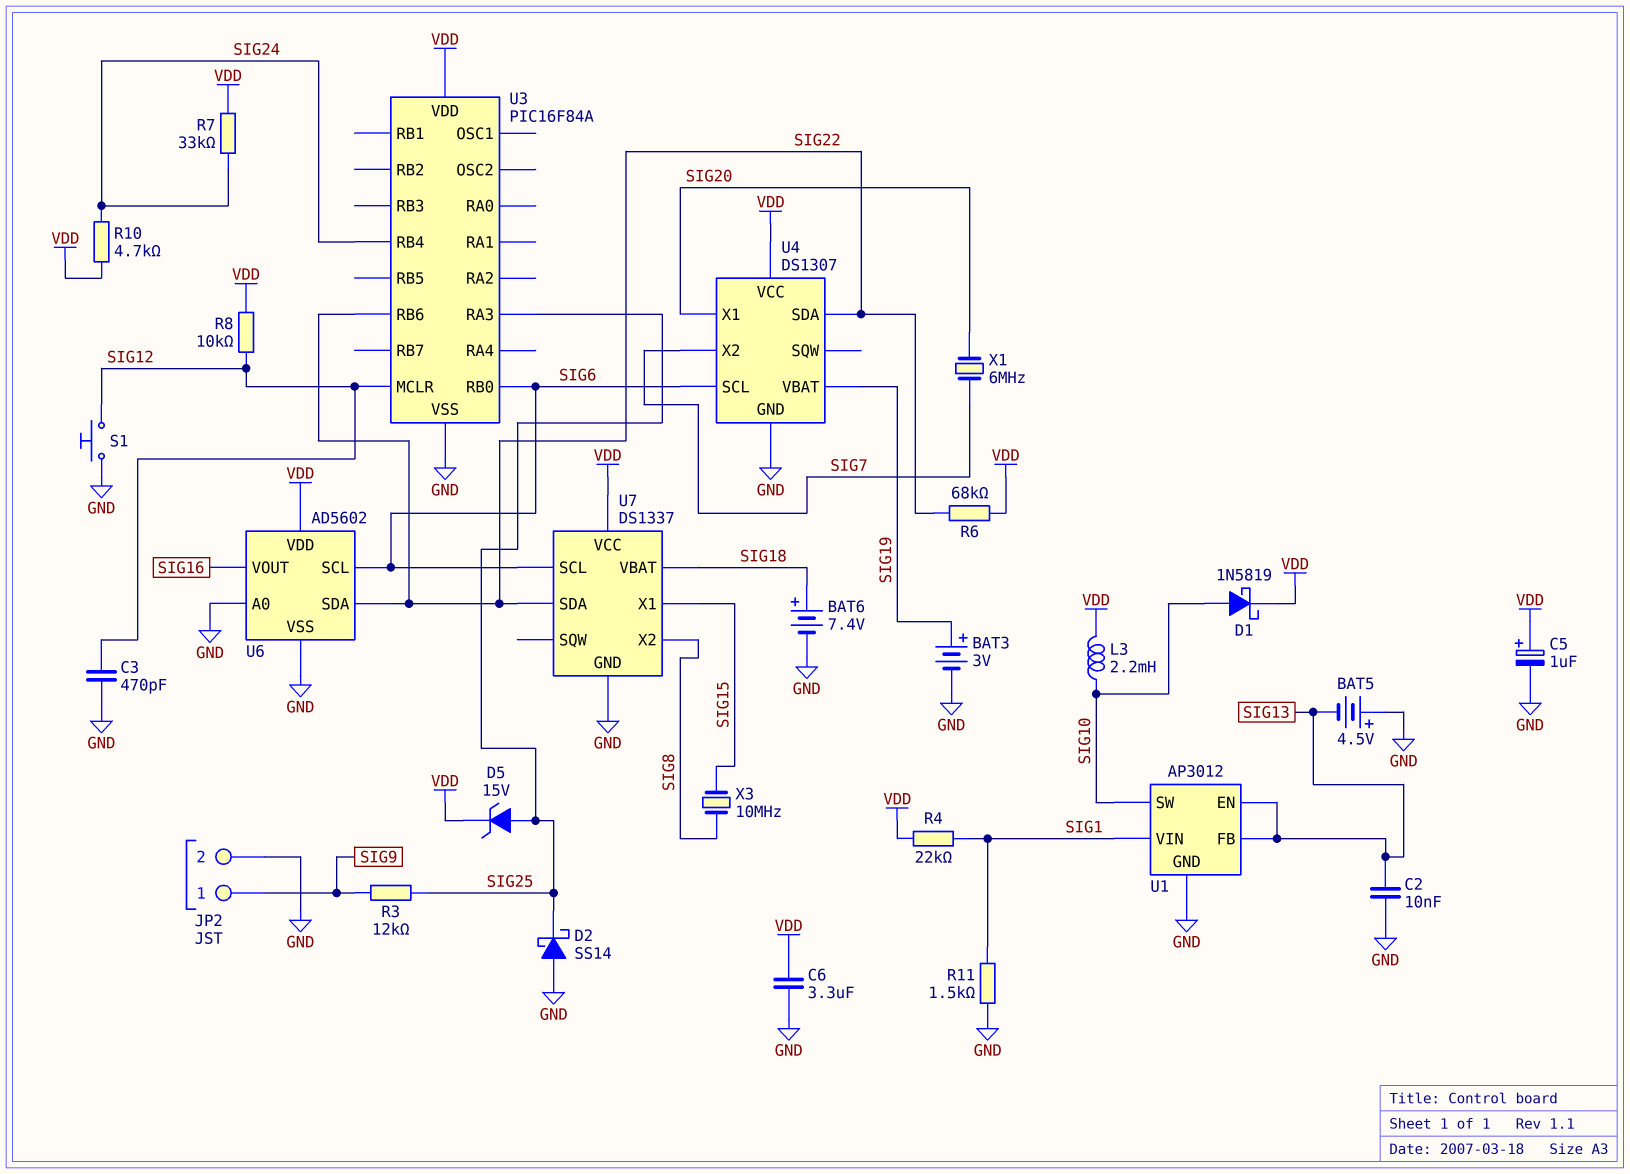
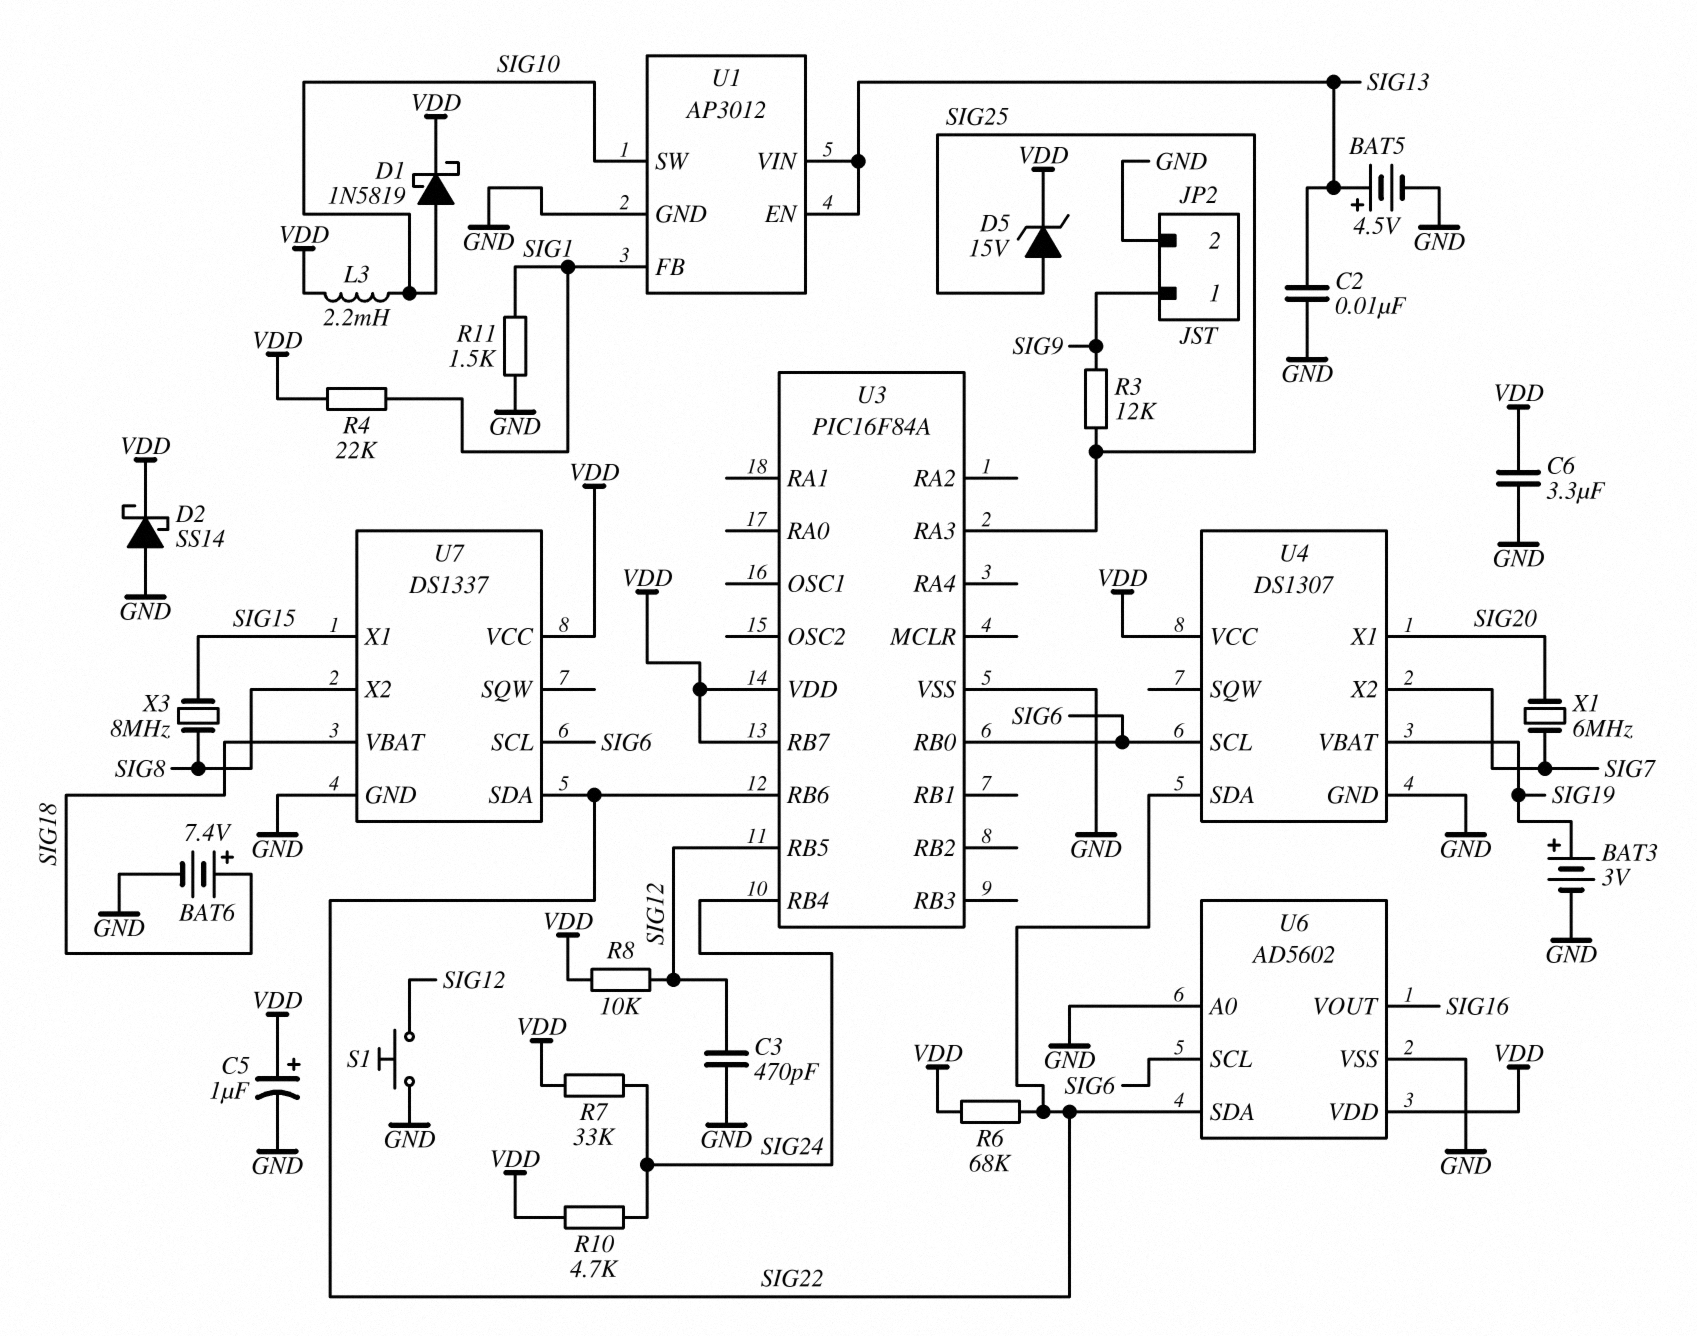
BAT5: 4.5V (plus GND, minus SIG13) -> 4.5V (plus SIG13, minus GND)
D2: schottky SS14 (A GND, K SIG25) -> schottky SS14 (A GND, K VDD)
U1 pin FB: SIG13 -> SIG1
U1 pin VIN: SIG1 -> SIG13
U3 pin MCLR: SIG12 -> none
U3 pin RB5: none -> SIG12
U3 pin RB7: none -> VDD
X3: 10MHz (SIG8, SIG15) -> 8MHz (SIG8, SIG15)

